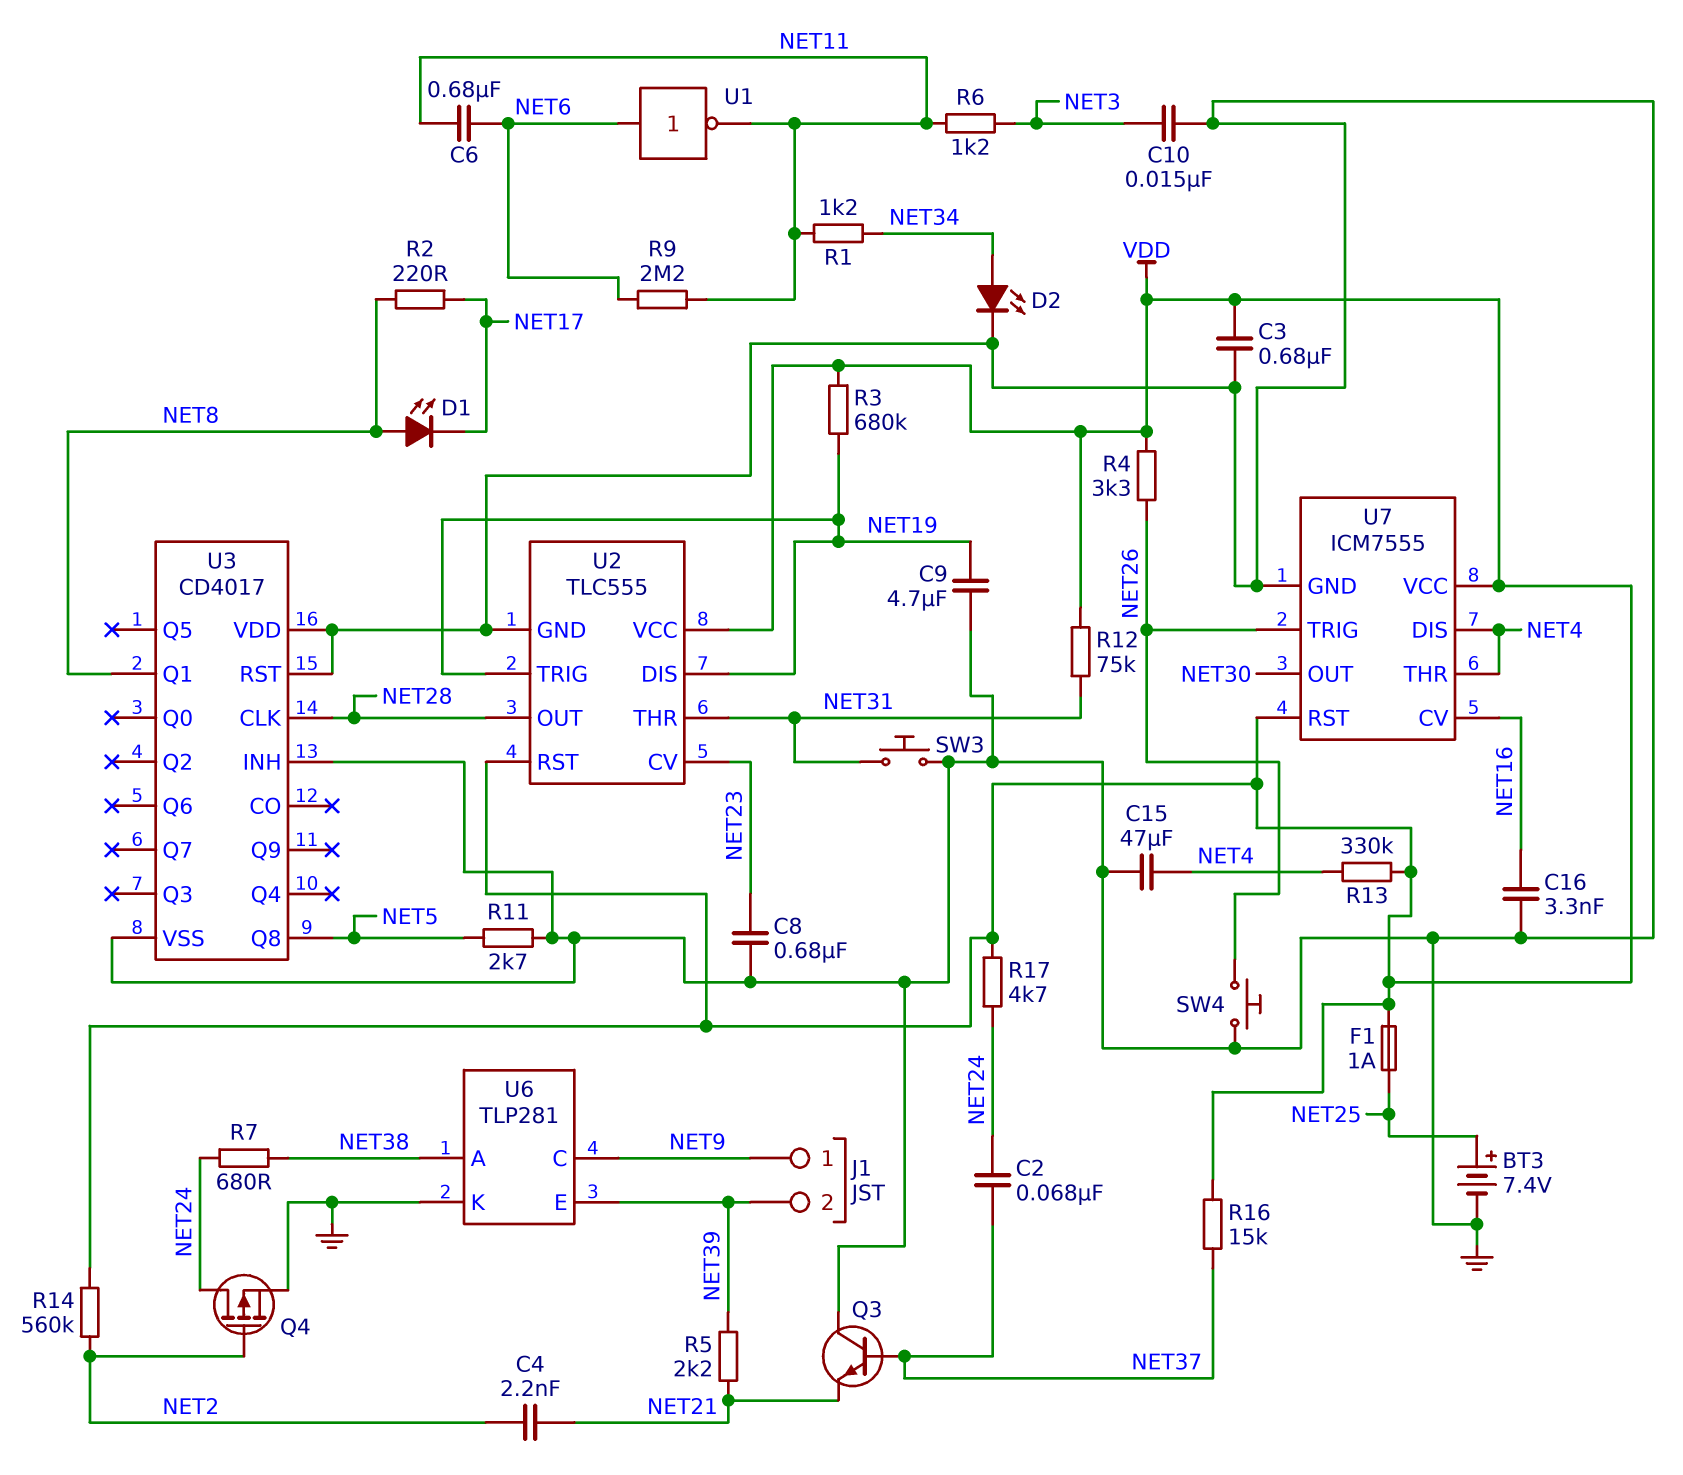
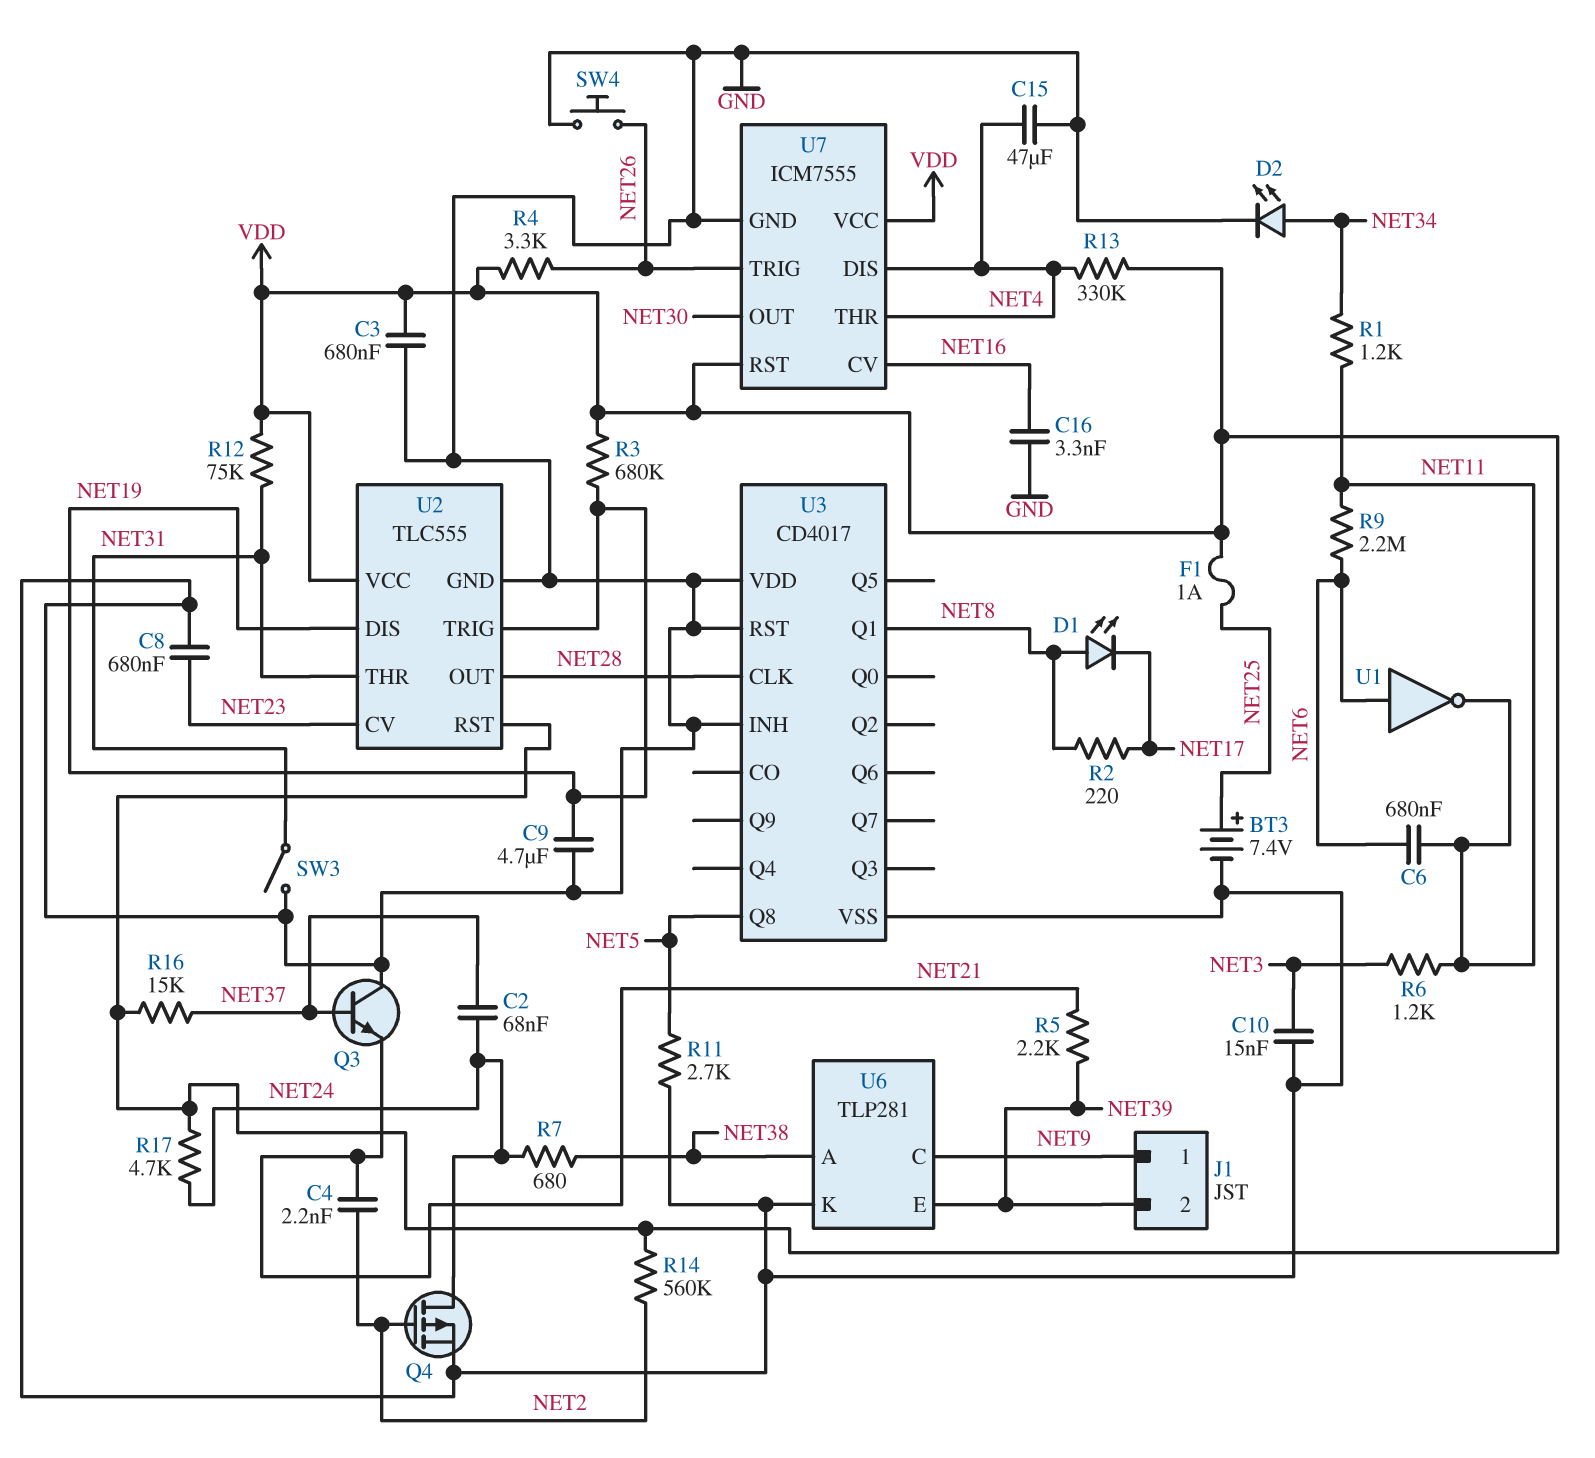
SW3: button (GND, NET31) -> switch (GND, NET31)

